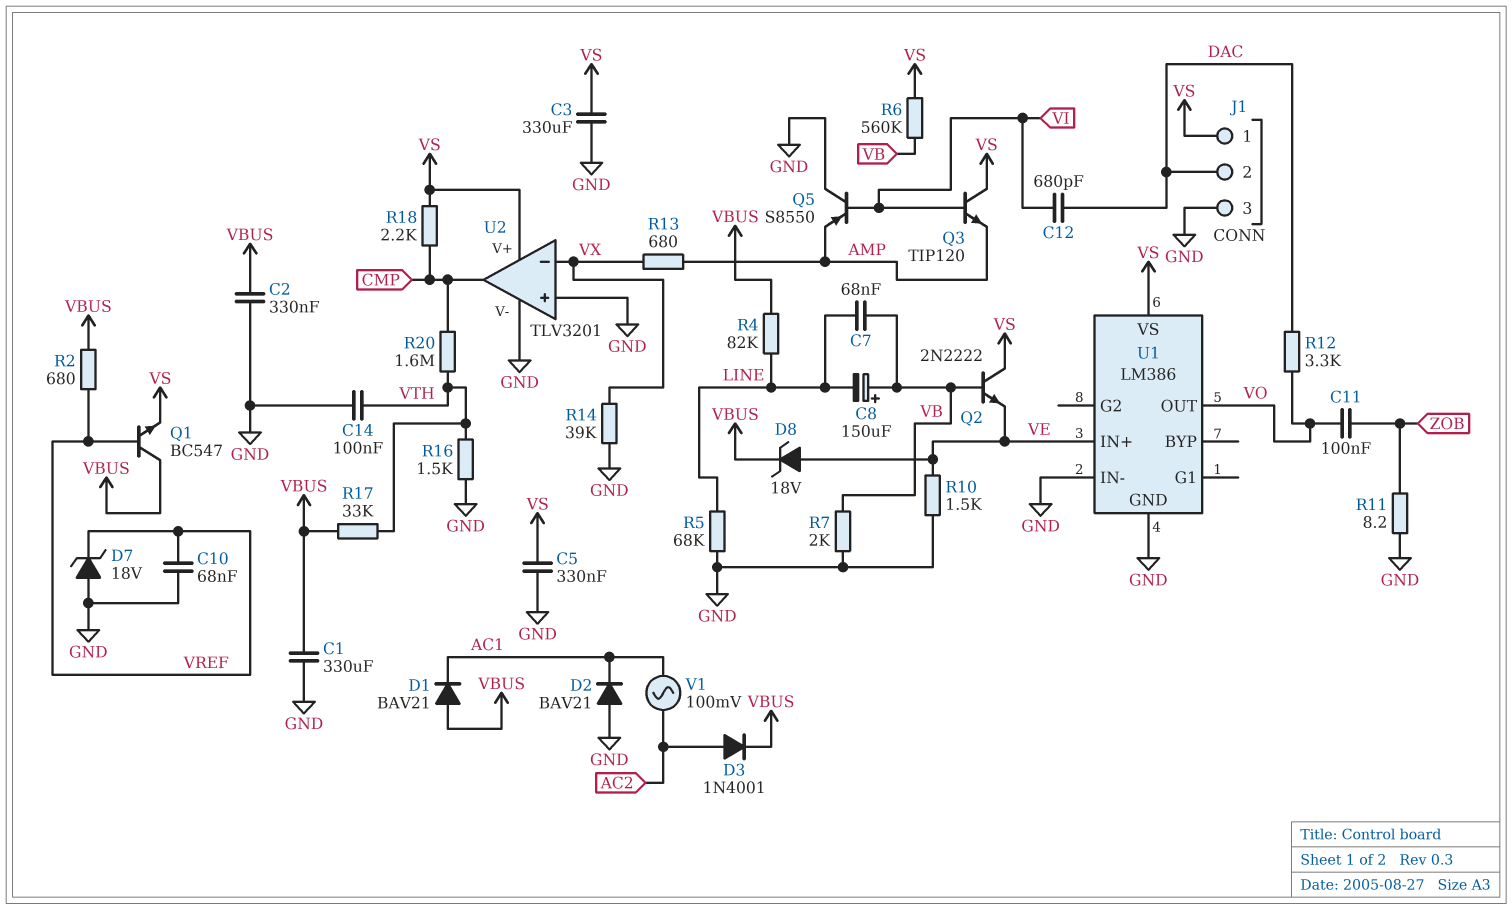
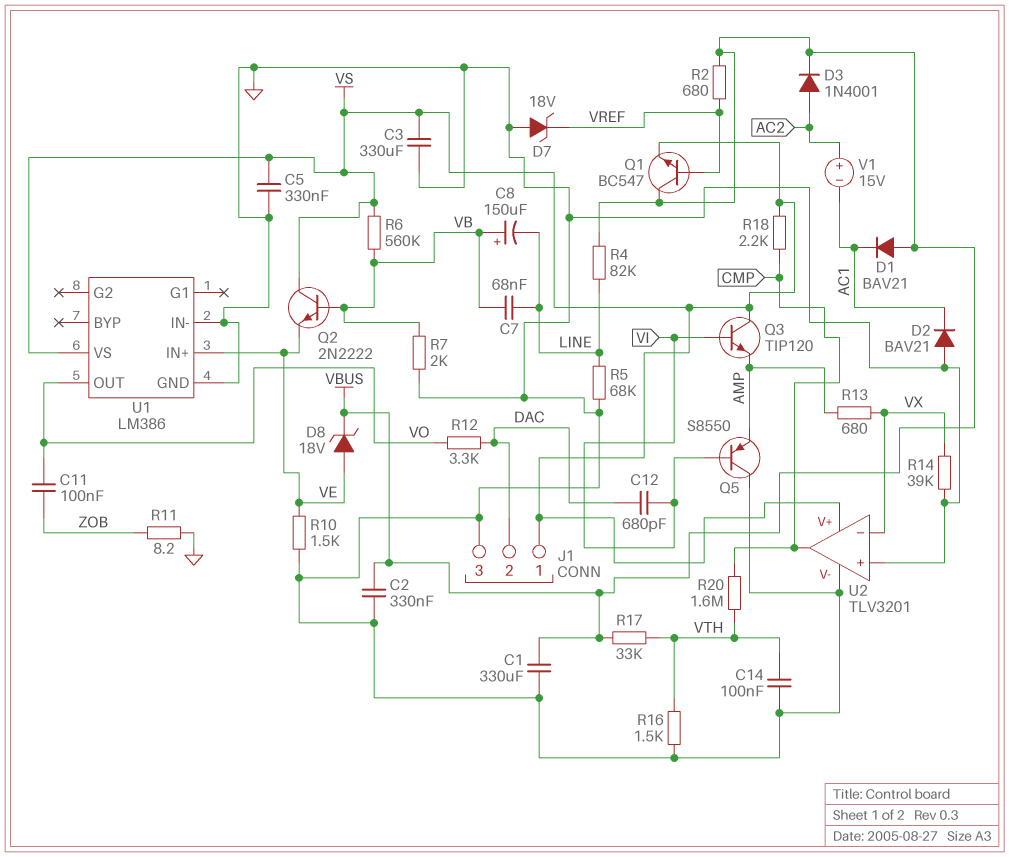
C10: 68nF (GND, VREF) -> none
V1: AC 100mV (AC1, AC2) -> 15V (plus AC2, minus AC1)

